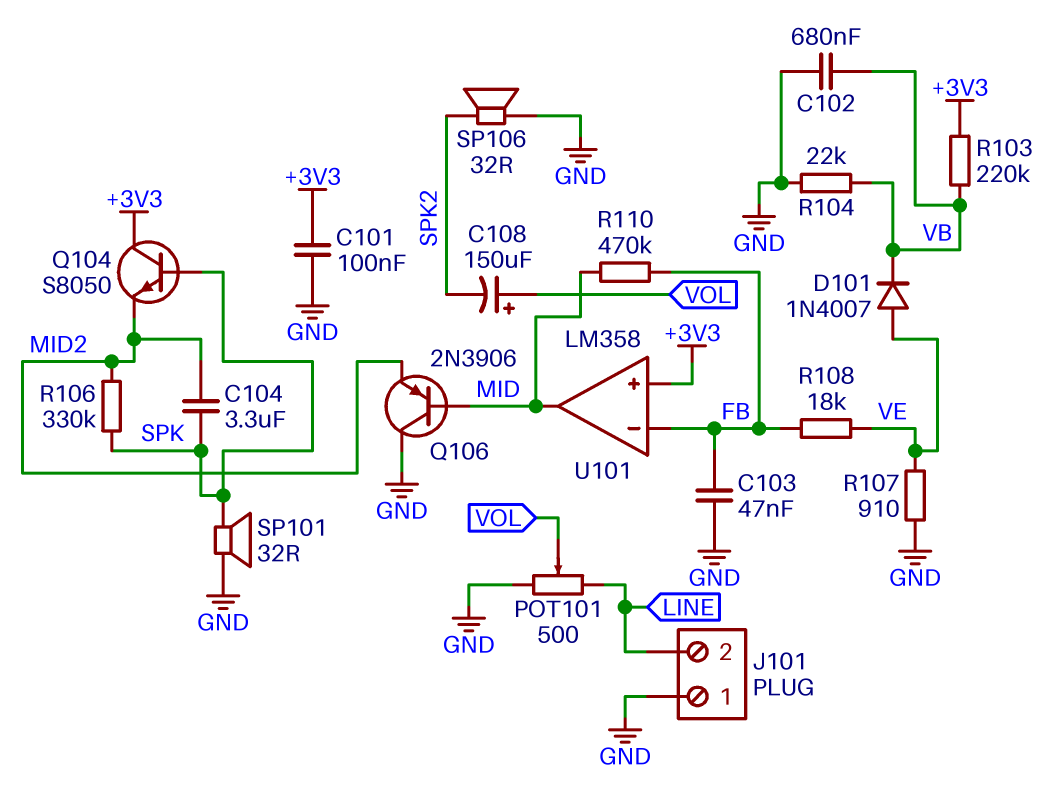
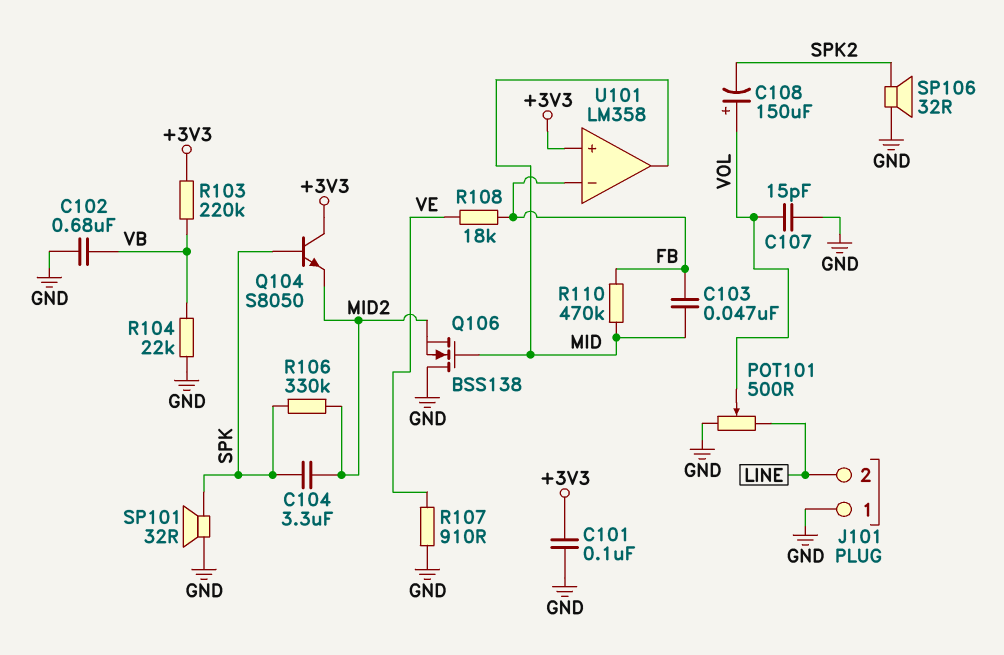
C103: 47nF (FB, GND) -> 47nF (FB, MID)
C107: none -> 15pF (GND, VOL)
D101: diode 1N4007 (A VE, K VB) -> none
Q106: PNP 2N3906 (B MID, C GND, E MID2) -> NMOS BSS138 (G MID, D GND, S MID2)

